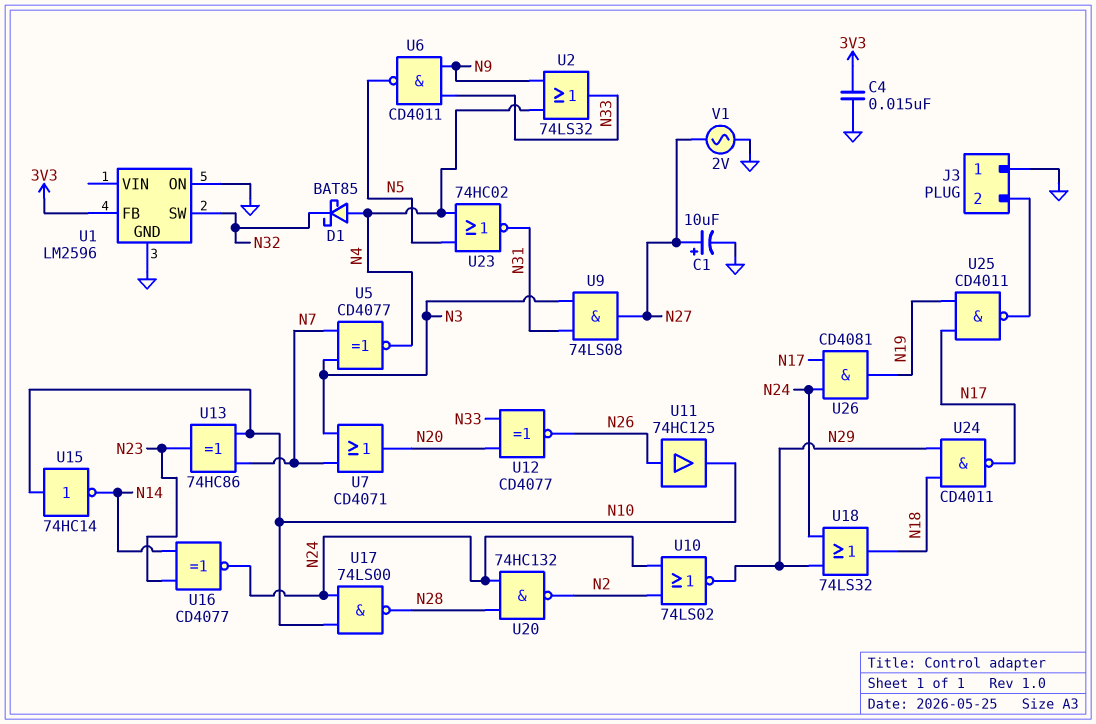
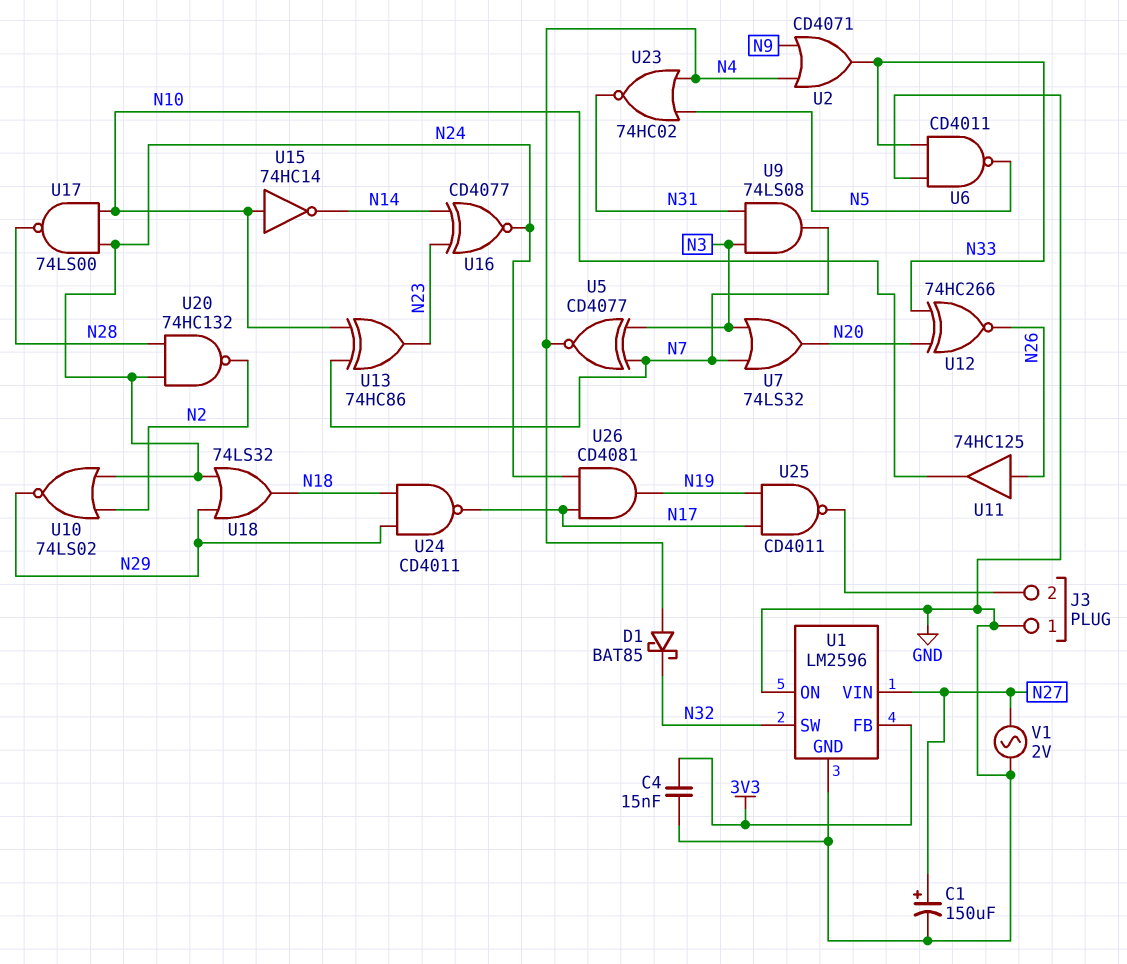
C1: 10uF (plus N27, minus GND) -> 150uF (plus N27, minus GND)
U1 pin VIN: none -> N27
U2: OR 74LS32 (in N4, in N9, out N33) -> OR CD4071 (in N4, in N9, out N33)
U6: NAND CD4011 (in N9, in N33, out N5) -> NAND CD4011 (in GND, in N33, out N5)
U7: OR CD4071 (in N3, in N7, out N20) -> OR 74LS32 (in N3, in N7, out N20)
U9: AND 74LS08 (in N3, in N31, out N27) -> AND 74LS08 (in N3, in N31, out N7)
U12: XNOR CD4077 (in N20, in N33, out N26) -> XNOR 74HC266 (in N20, in N33, out N26)

